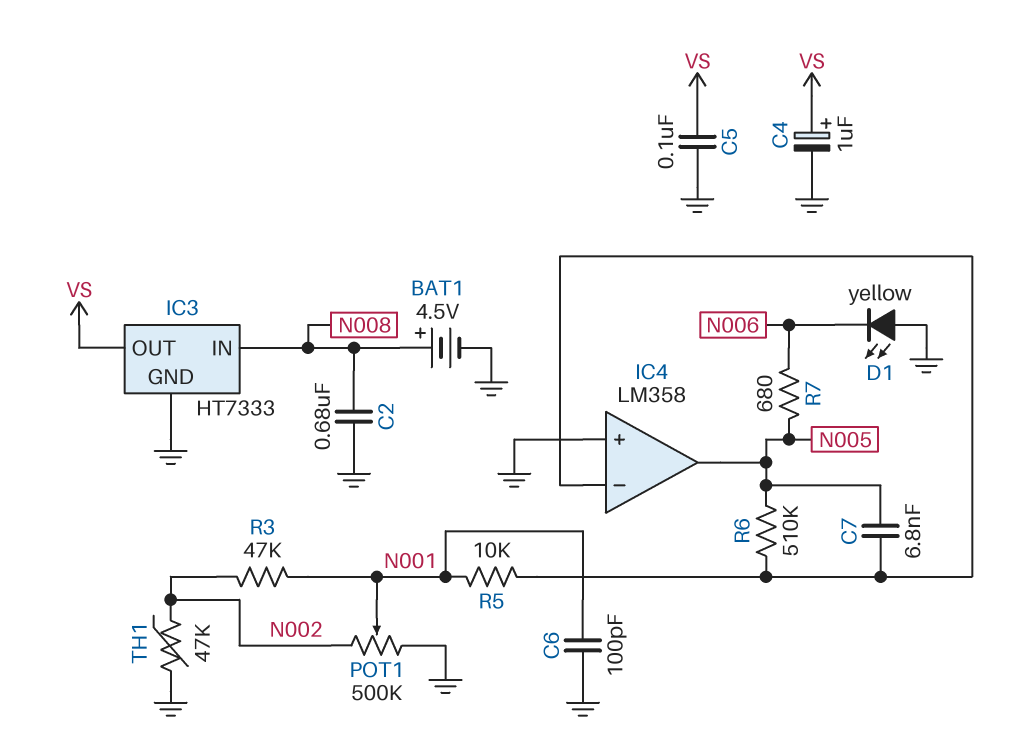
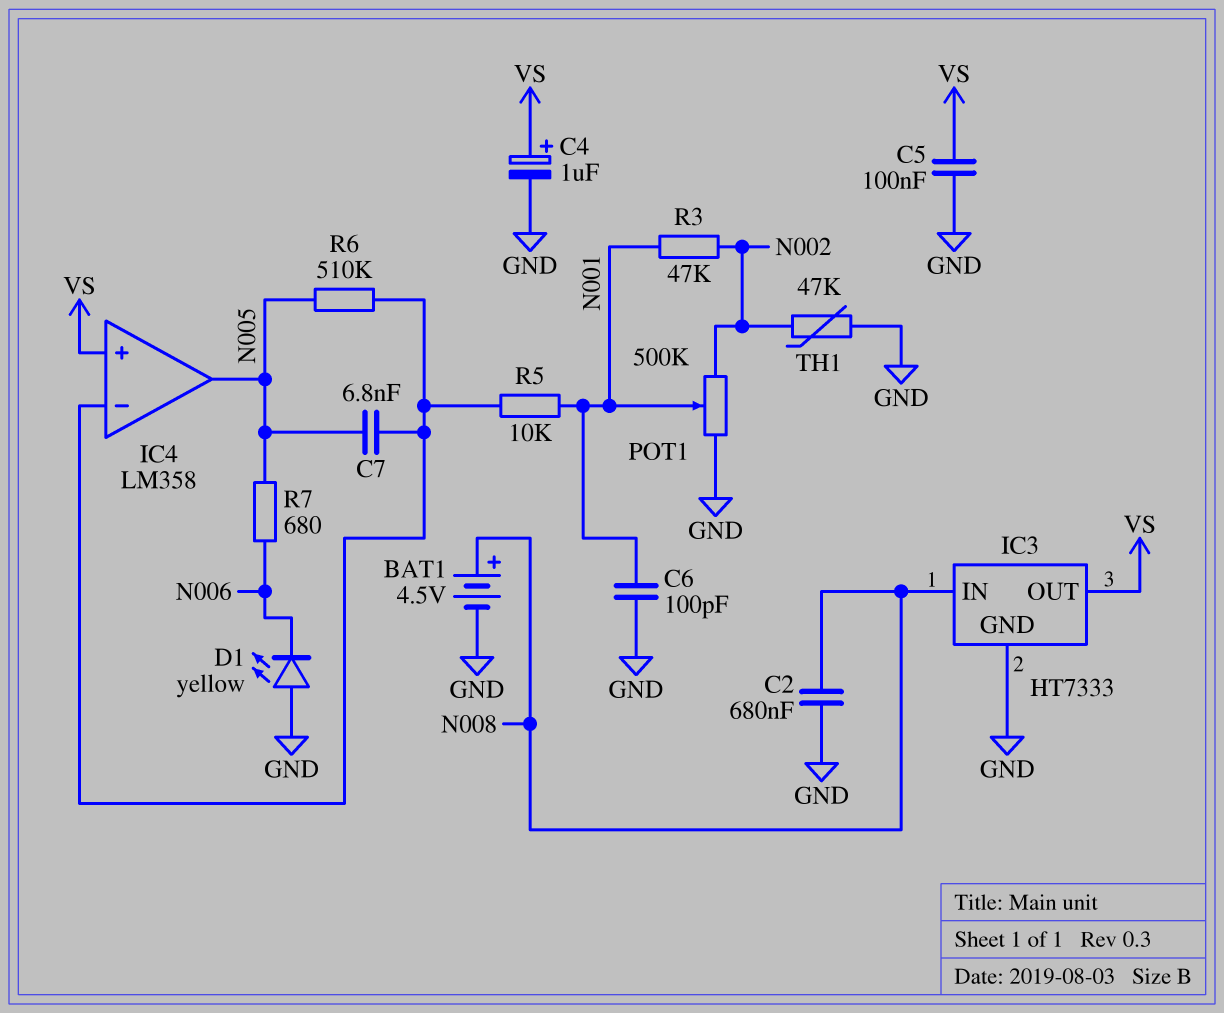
IC4 pin in+: GND -> VS

